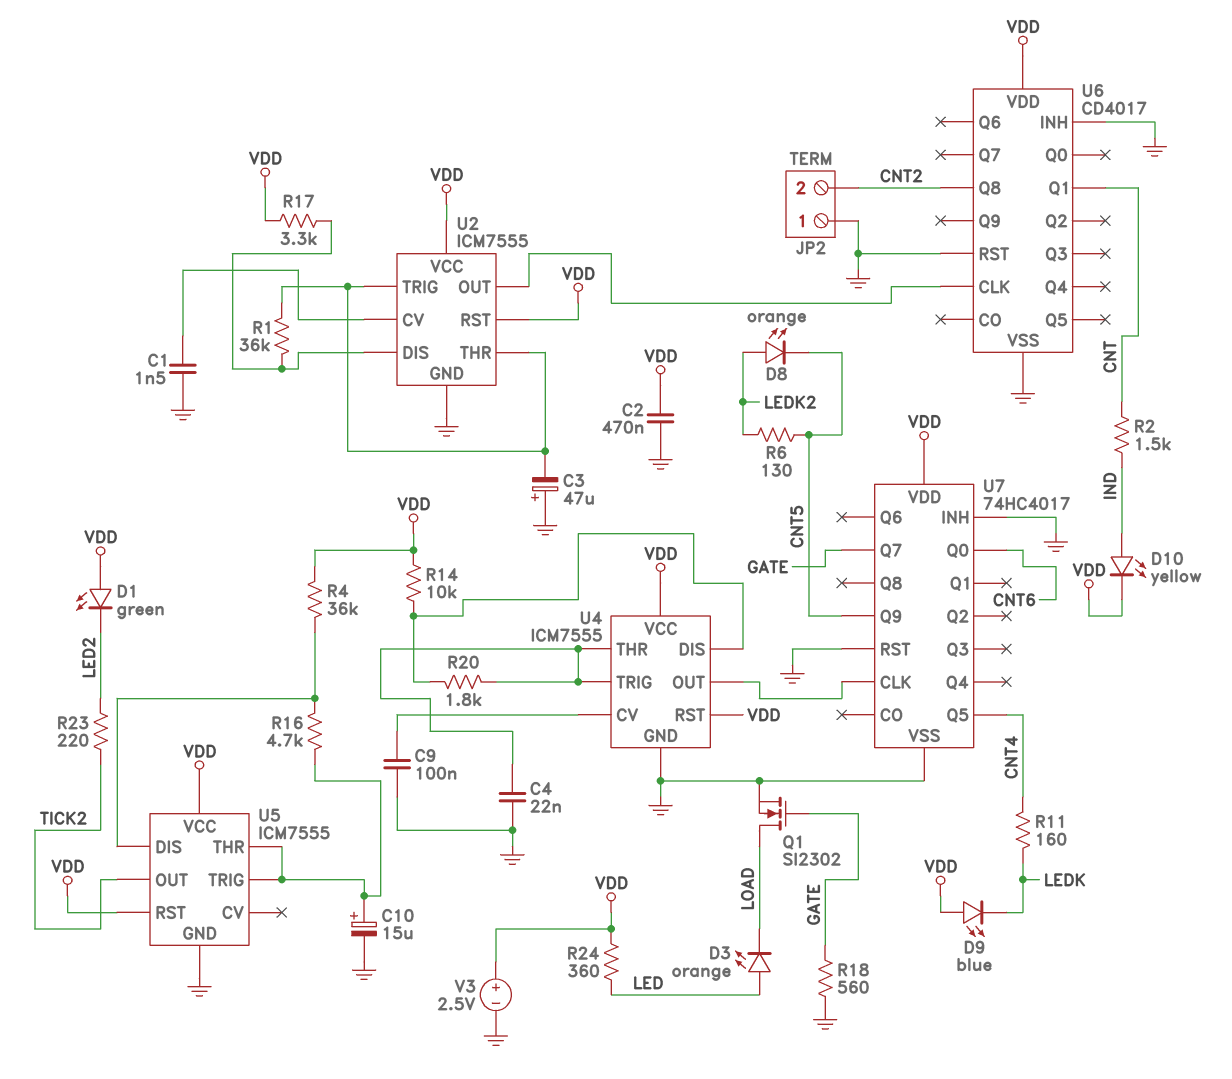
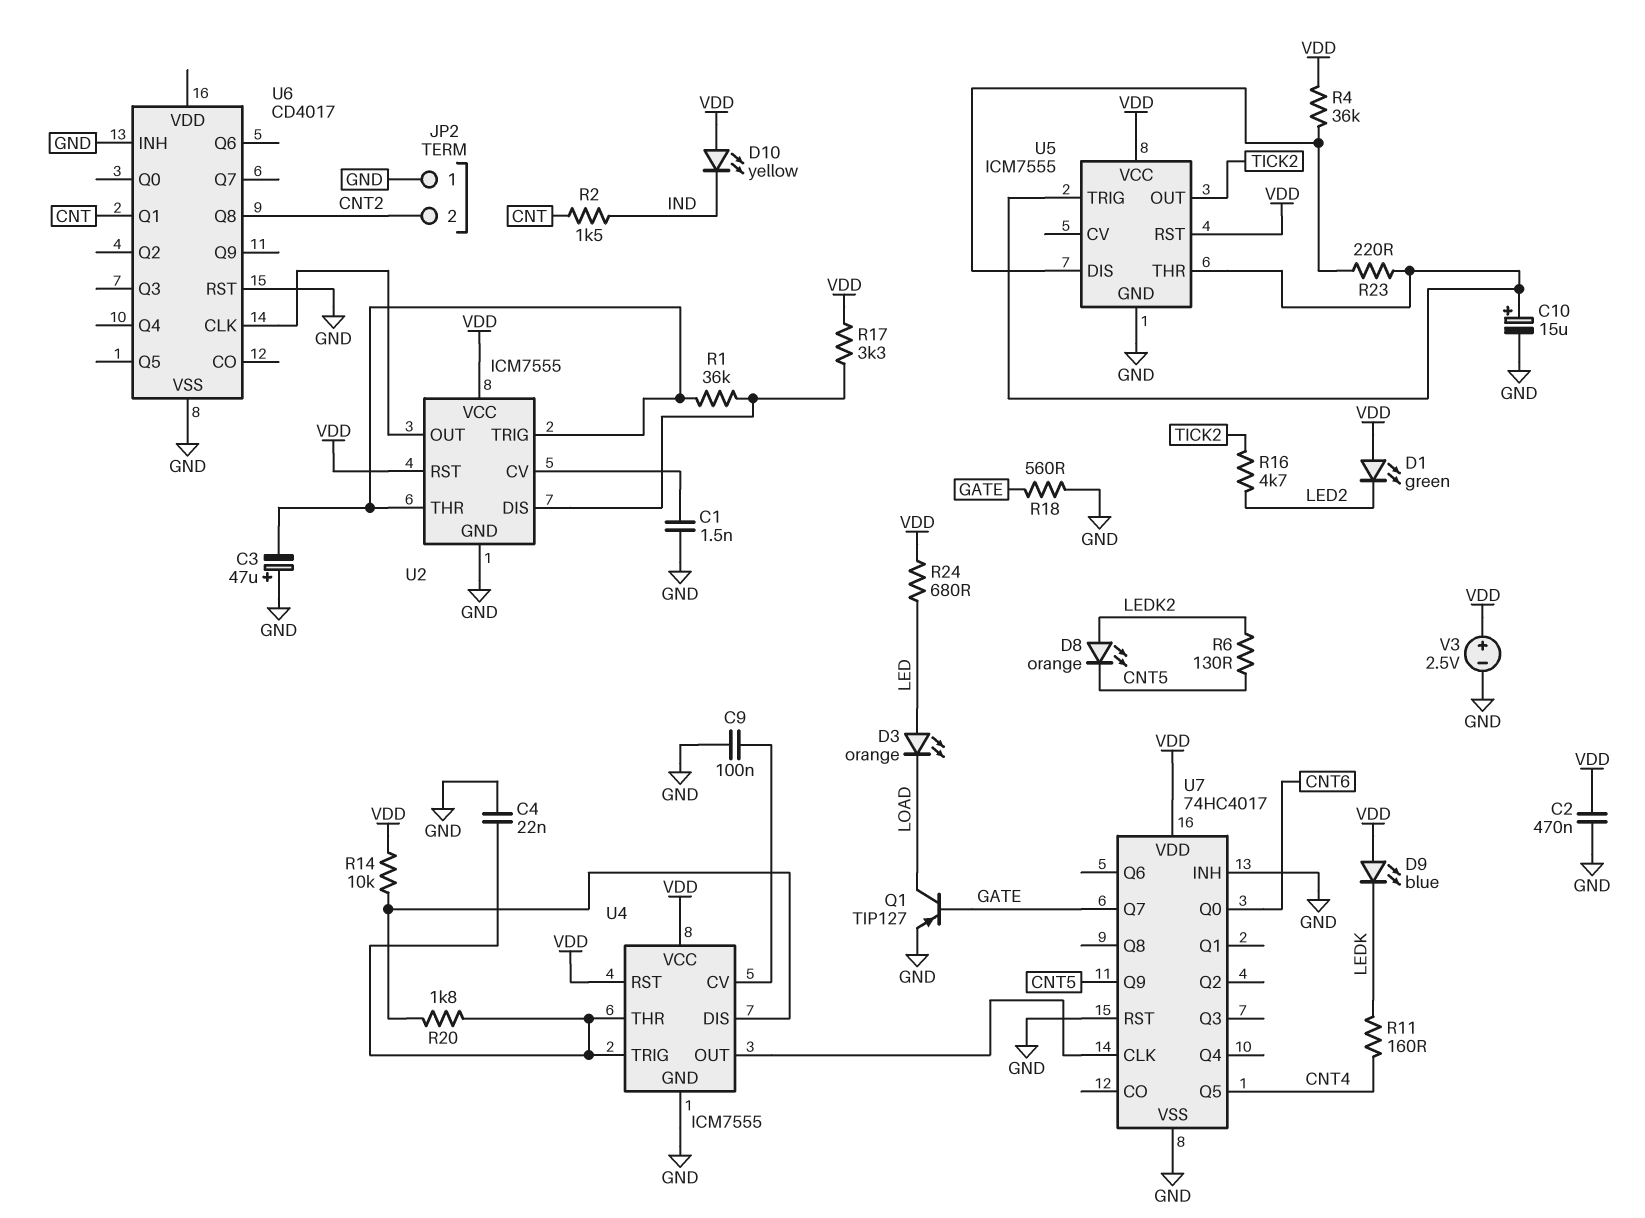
D10: LED yellow (A IND, K VDD) -> LED yellow (A VDD, K IND)
Q1: NMOS SI2302 (G GATE, D LOAD, S GND) -> PNP TIP127 (B GATE, C LOAD, E GND)
R16: 4.7k (U5/DIS, U5/THR) -> 4.7k (LED2, TICK2)
R23: 220 (LED2, TICK2) -> 220 (U5/DIS, U5/THR)
R24: 360 (LED, VDD) -> 680 (LED, VDD)
U6 pin VDD: VDD -> none

